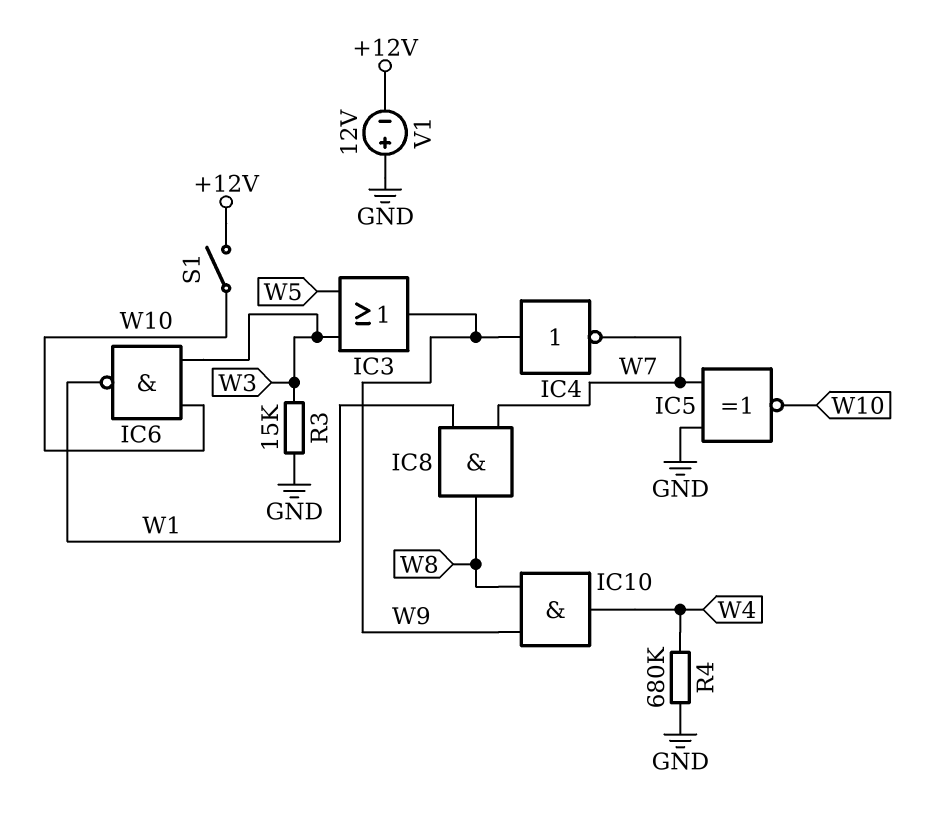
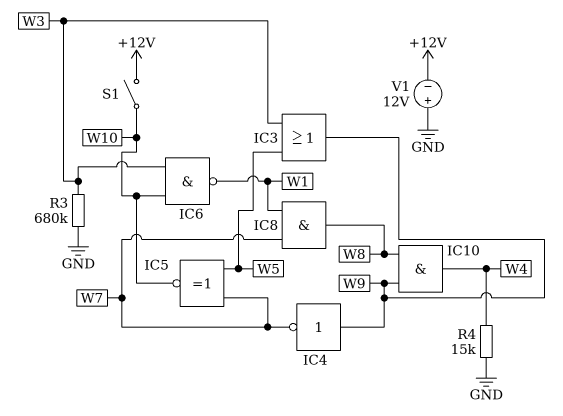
IC5: XNOR (in GND, in W7, out W10) -> XNOR (in W5, in W7, out W10)
R3: 15k (GND, W3) -> 680k (GND, W3)
R4: 680k (GND, W4) -> 15k (GND, W4)

